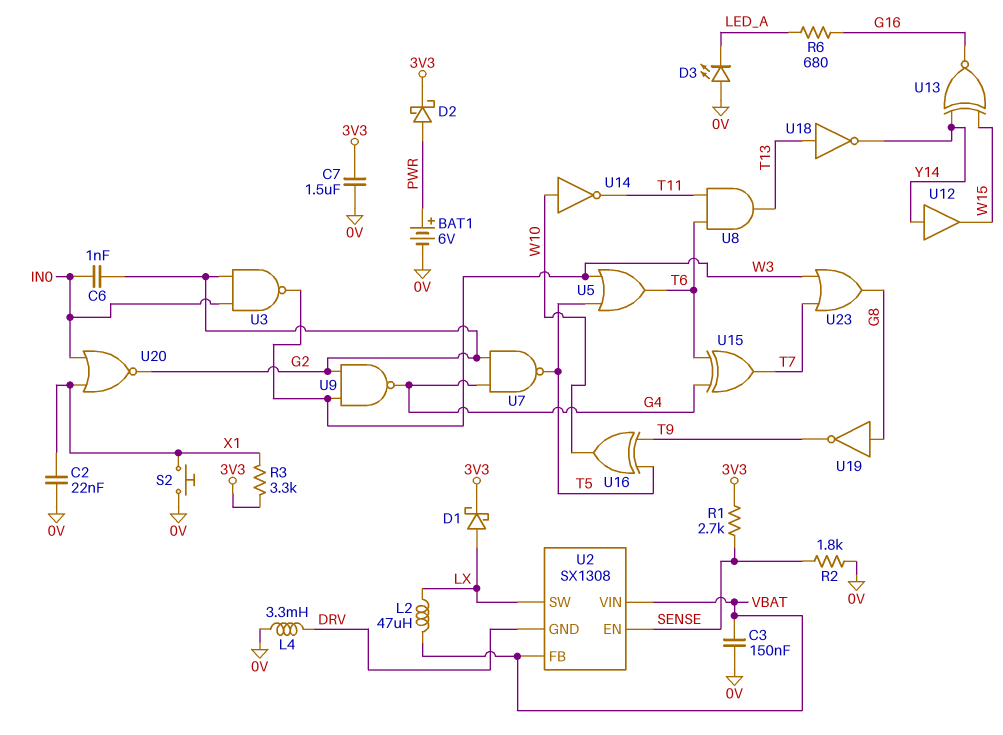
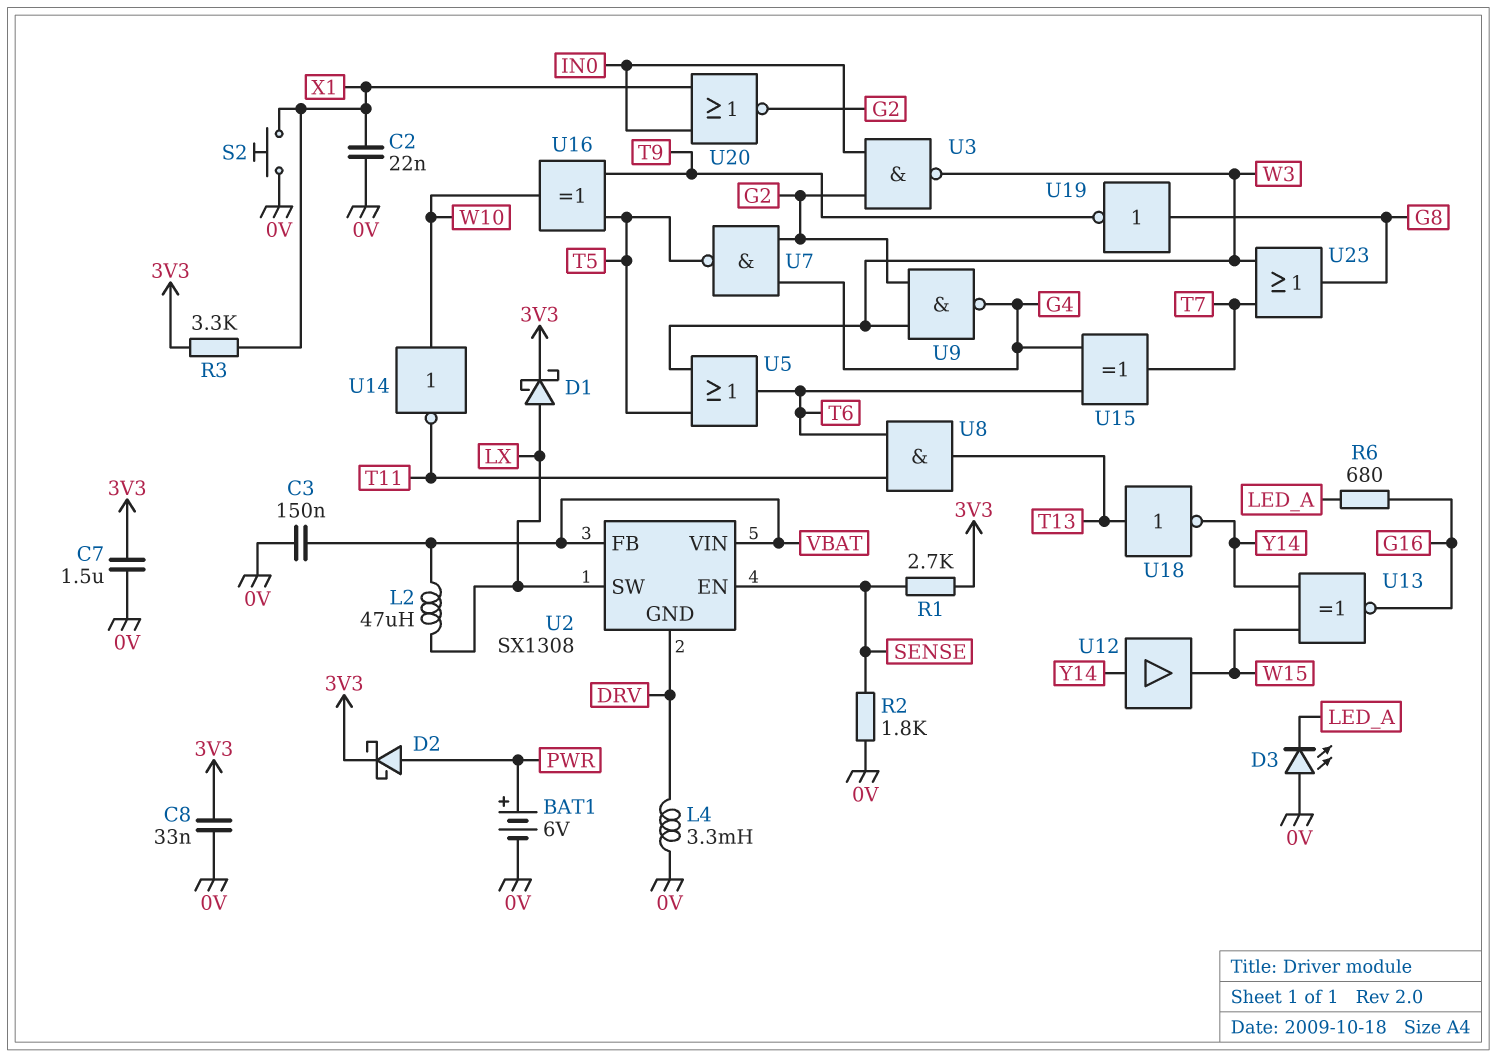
C6: 1nF (G2, IN0) -> none
C8: none -> 33nF (0V, 3V3)

